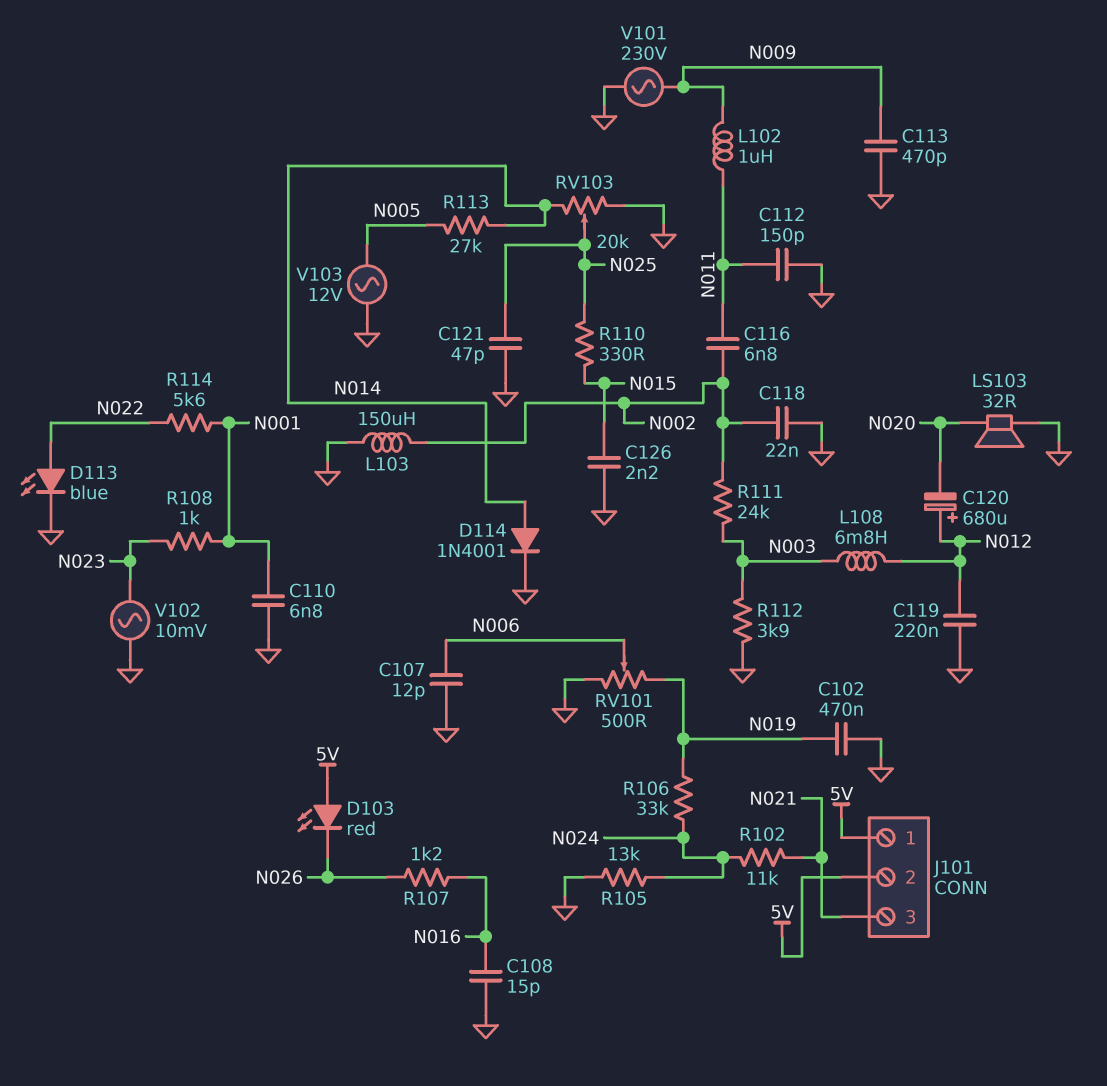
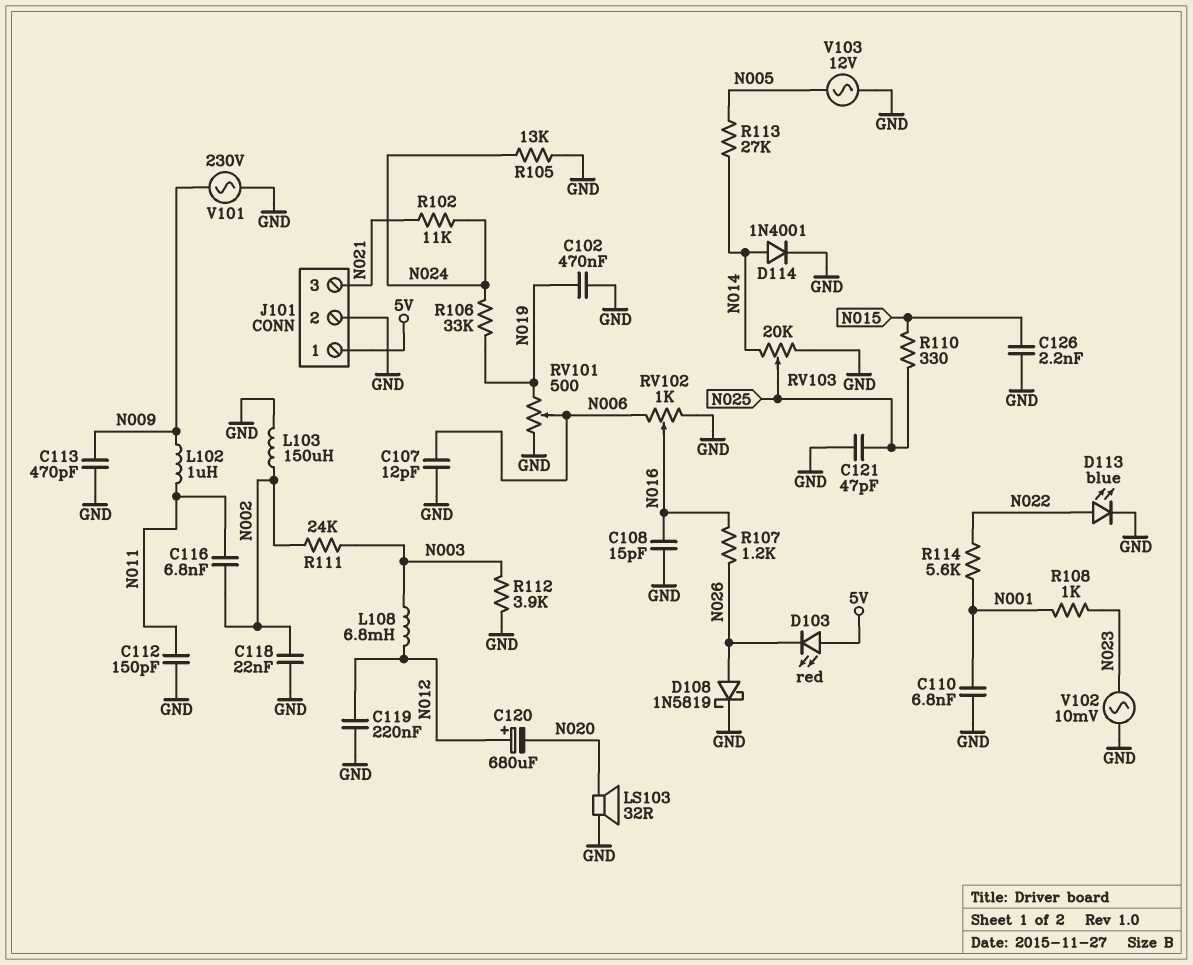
D108: none -> schottky 1N5819 (A N026, K GND)
J101 pin 2: 5V -> GND
RV102: none -> 1k (GND, N006, wiper N016)

